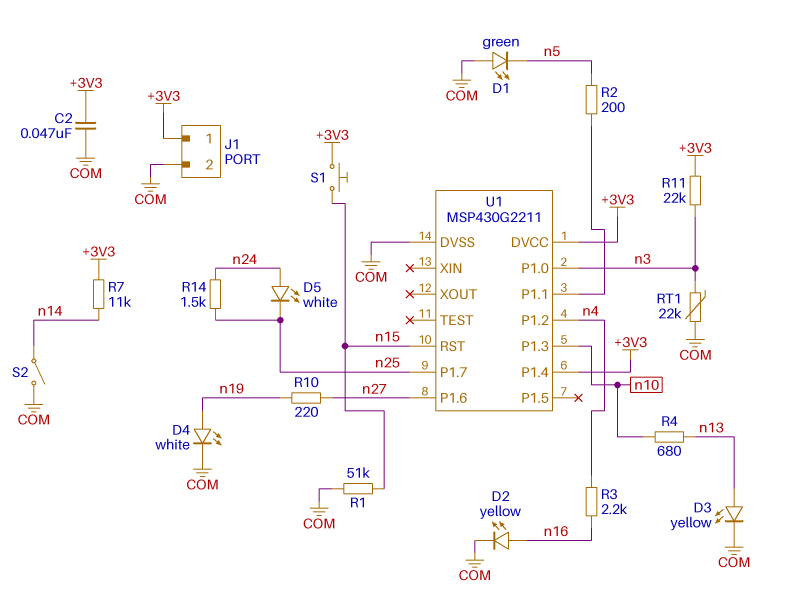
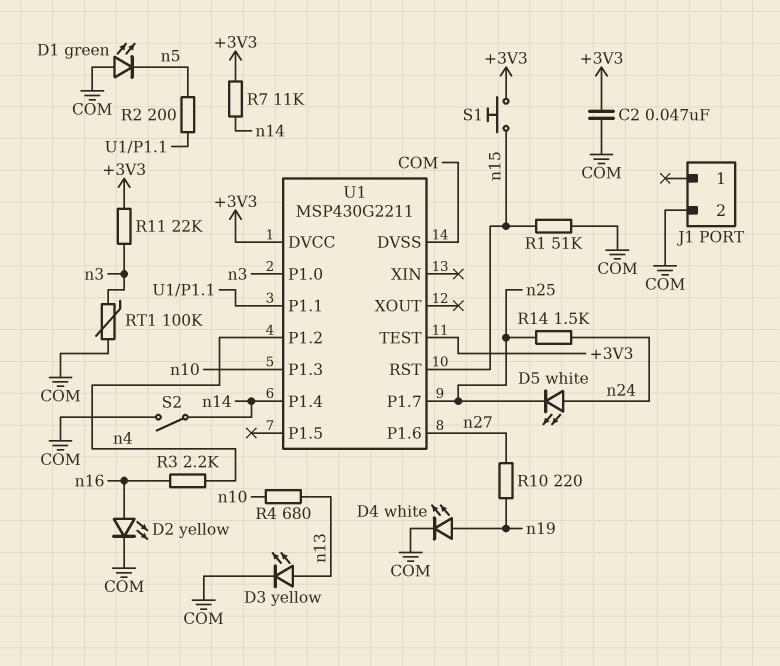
J1 pin 1: +3V3 -> none
RT1: 22k (COM, n3) -> 100k (COM, n3)
U1 pin P1.4: +3V3 -> n14
U1 pin TEST: none -> +3V3

